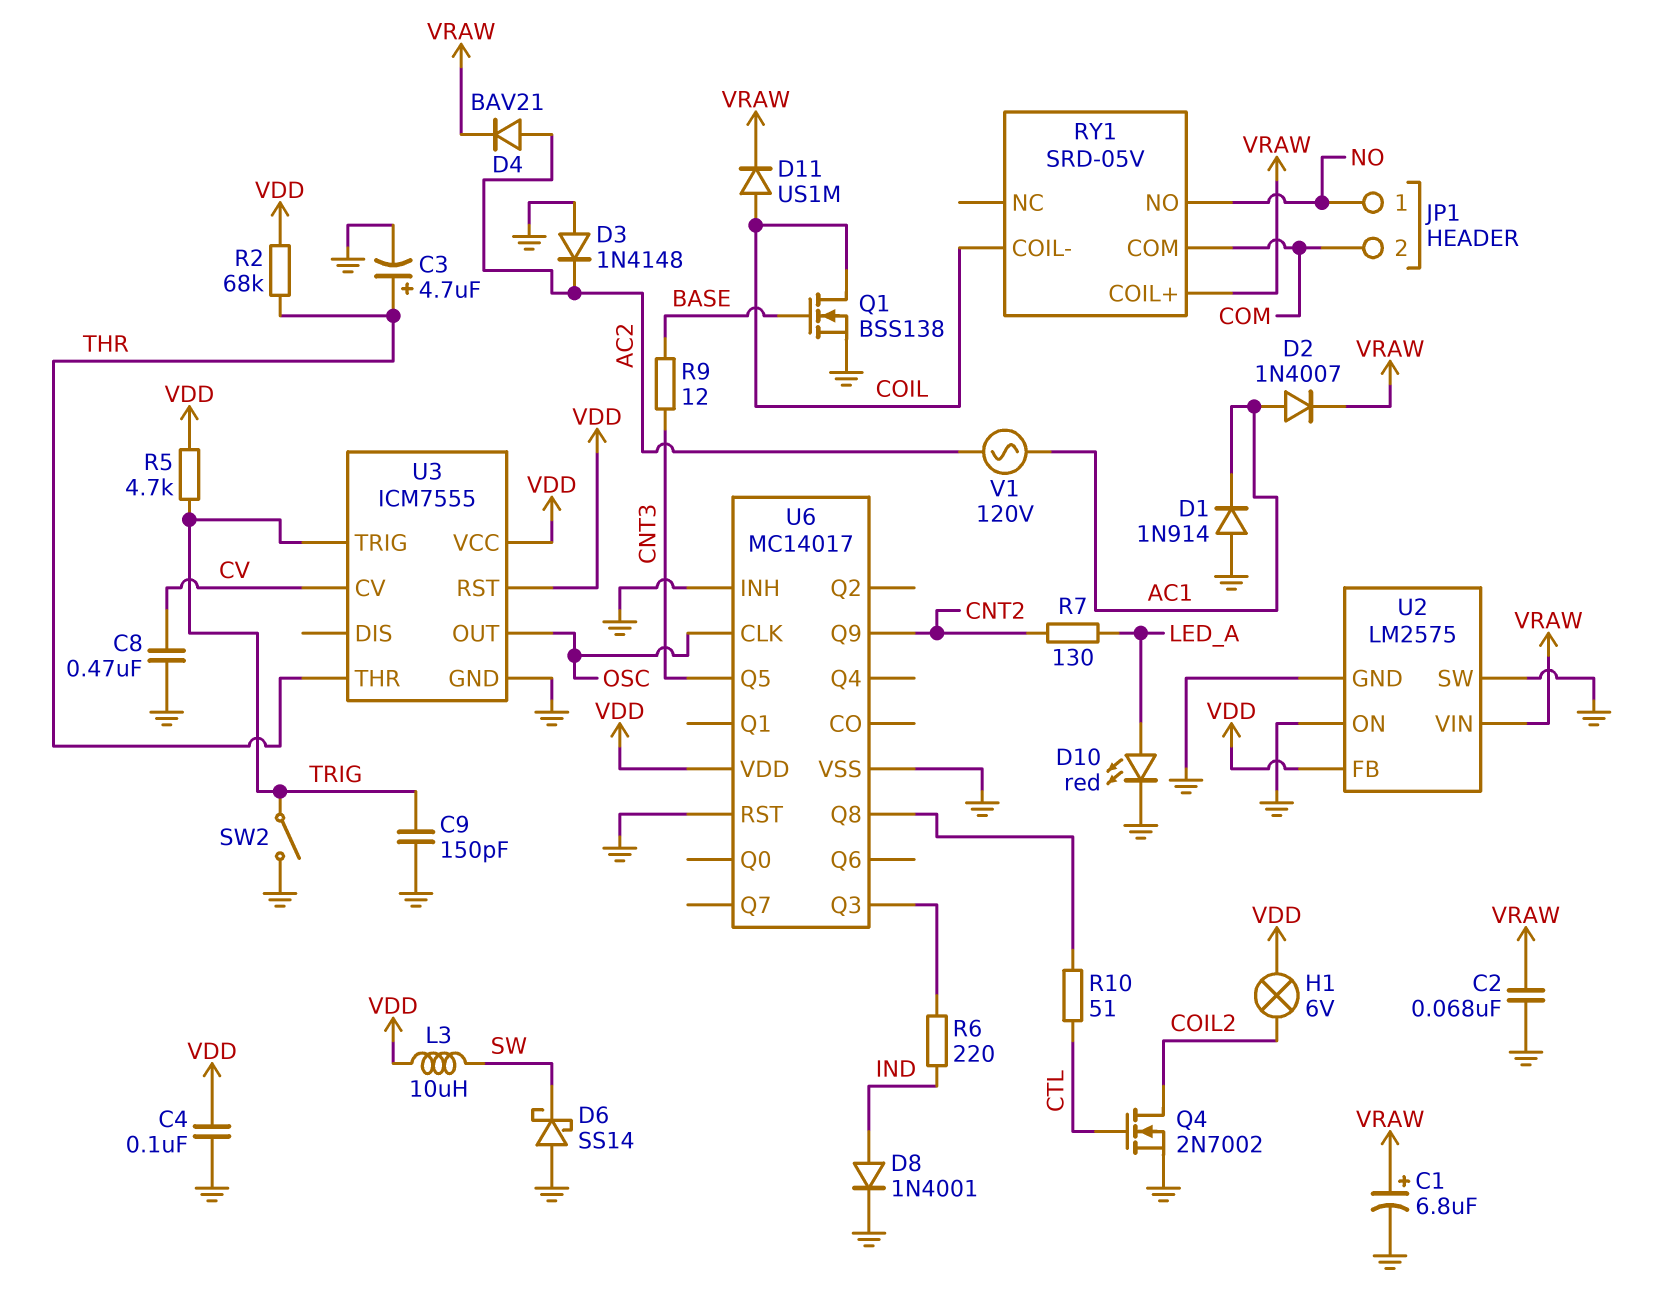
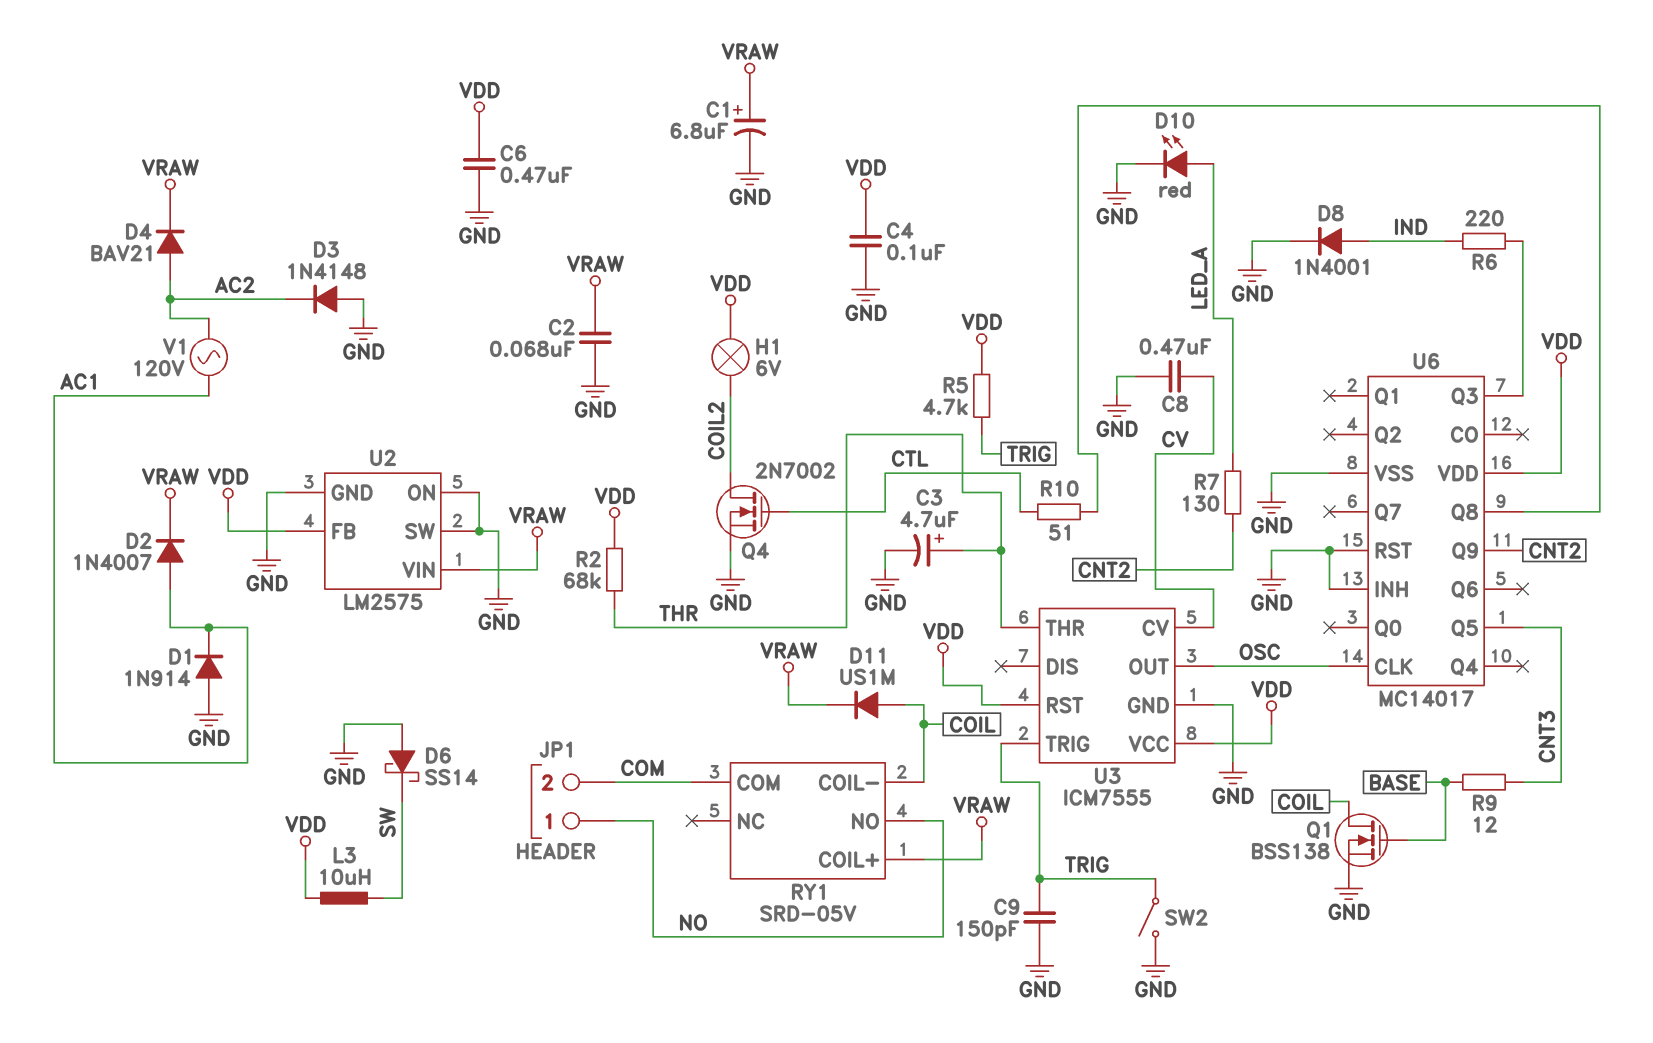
C6: none -> 470nF (GND, VDD)

